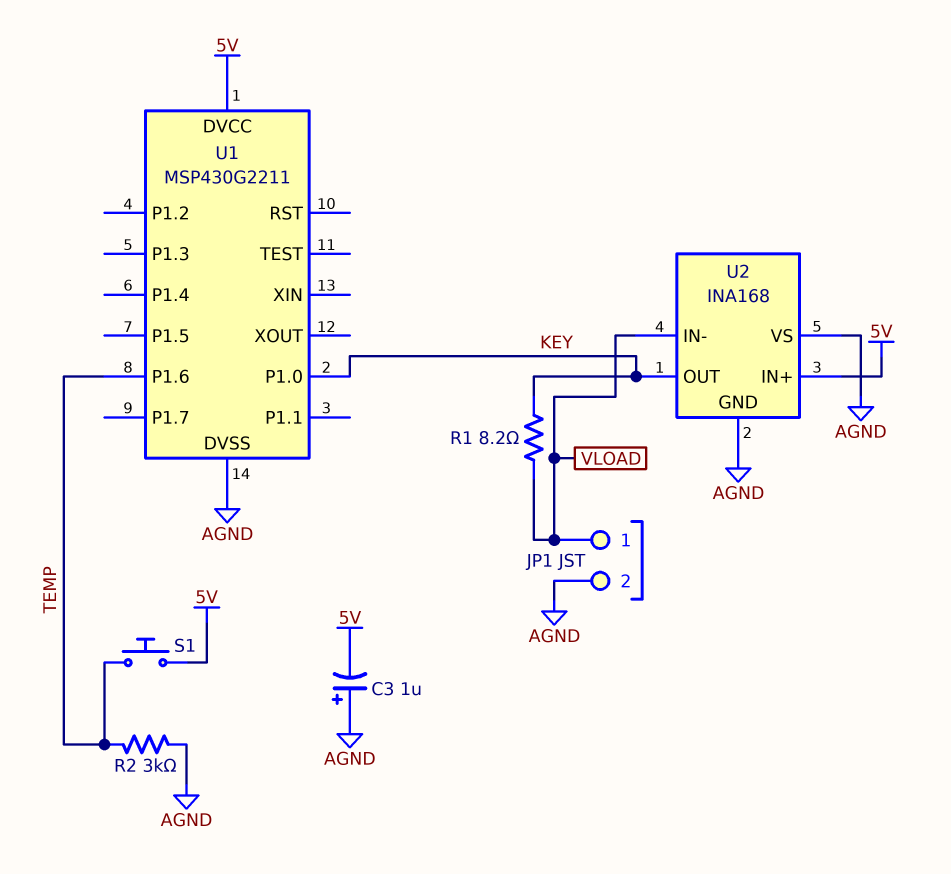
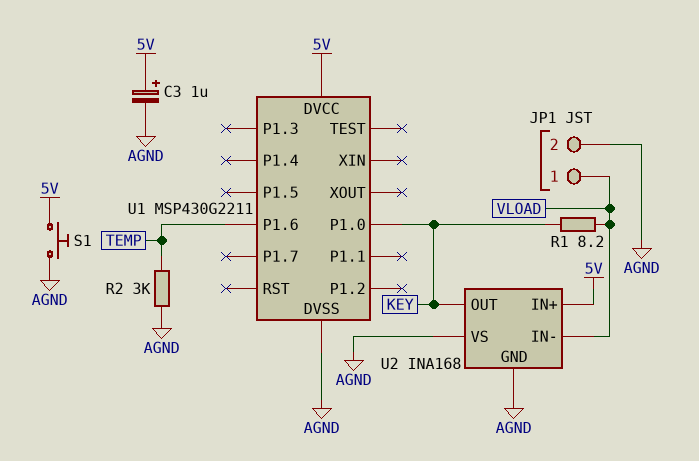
C3: 1uF (plus AGND, minus 5V) -> 1uF (plus 5V, minus AGND)
S1: button (5V, TEMP) -> button (5V, AGND)

